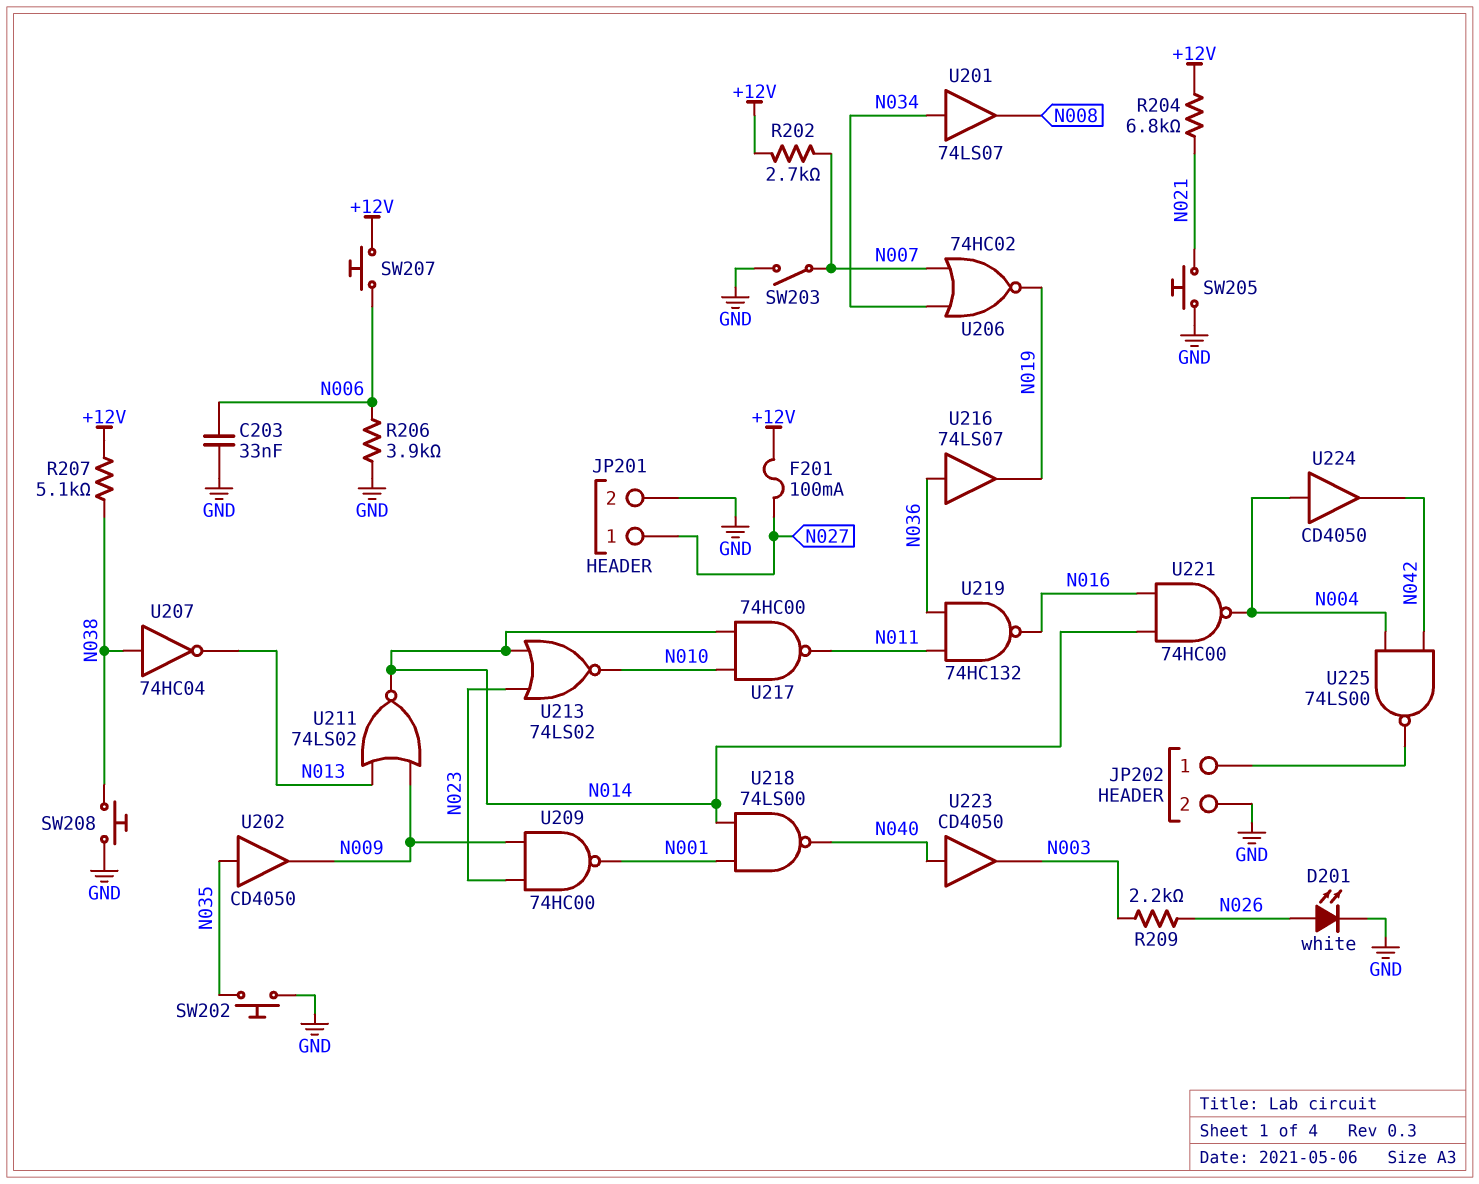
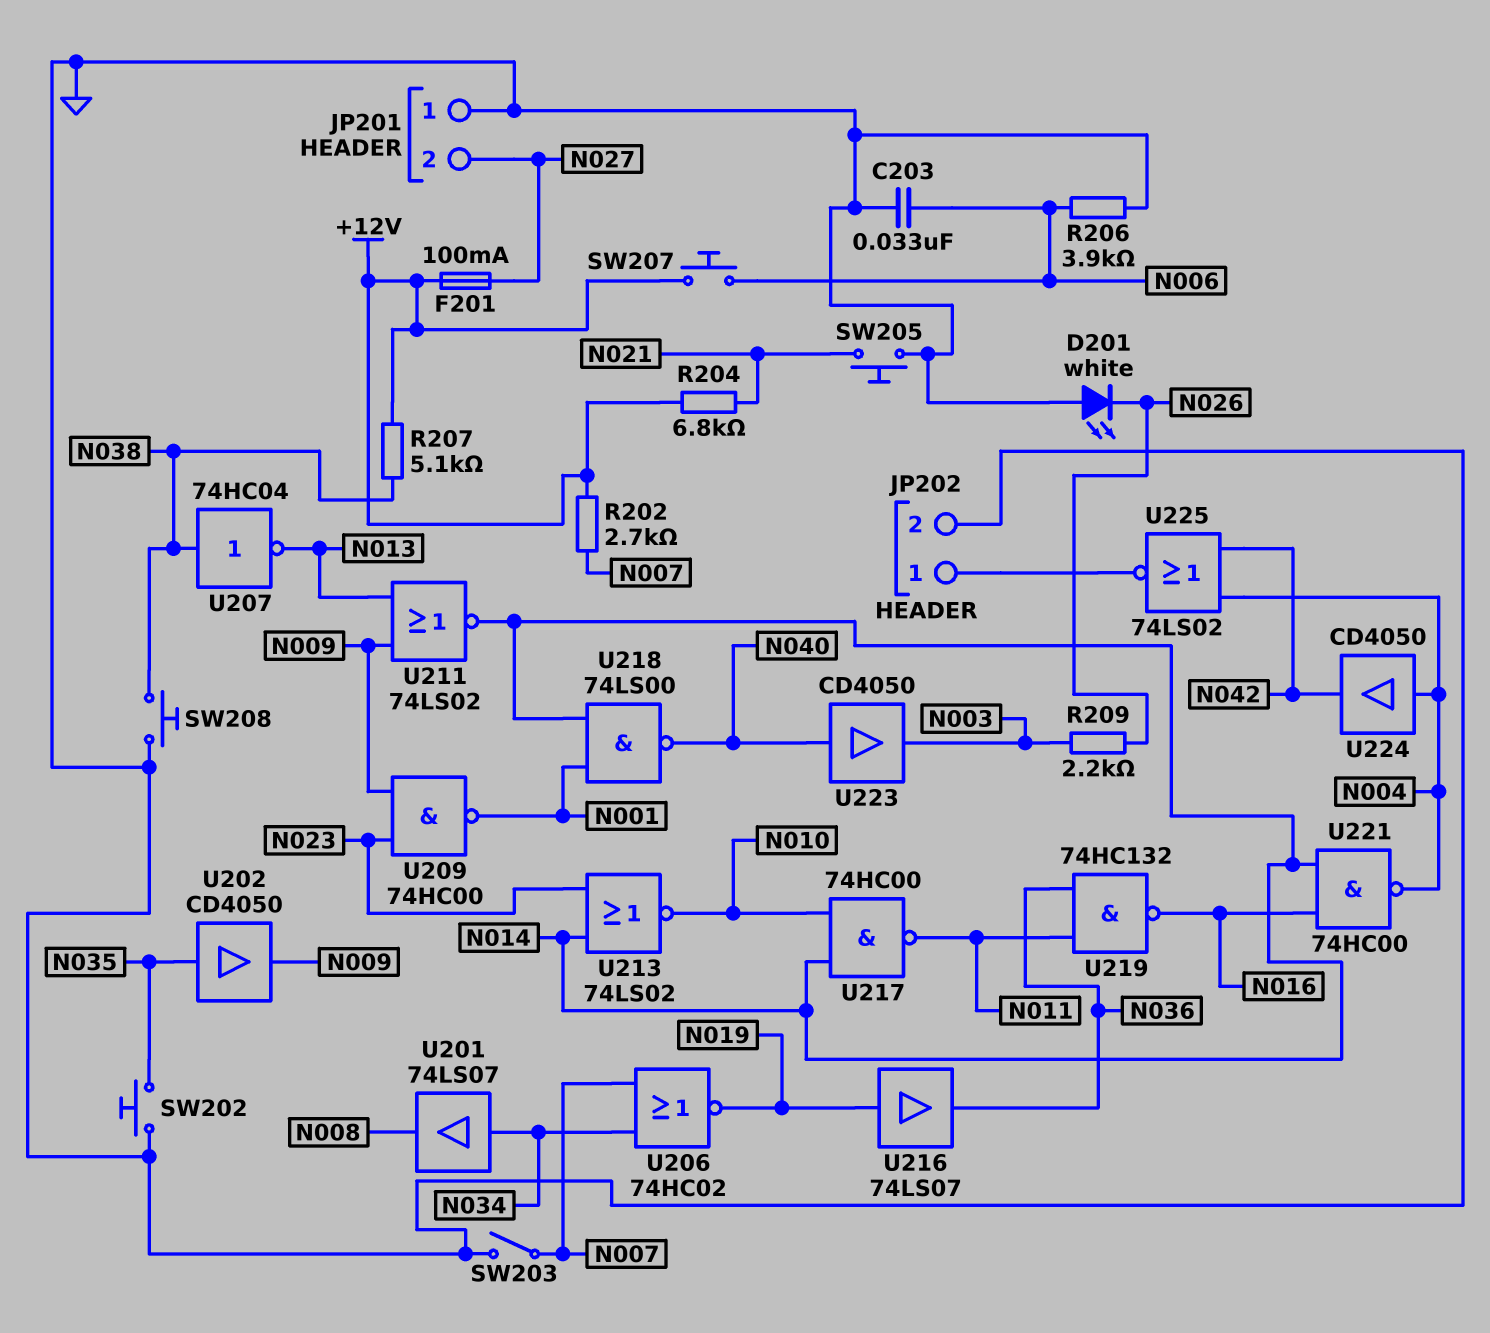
D201: LED white (A N026, K GND) -> LED white (A GND, K N026)
JP201 pin 1: N027 -> GND
JP201 pin 2: GND -> N027
U216: buffer 74LS07 (in N036, out N019) -> buffer 74LS07 (in N019, out N036)
U225: NAND 74LS00 (in N004, in N042, out JP202/1) -> NOR 74LS02 (in N004, in N042, out JP202/1)

